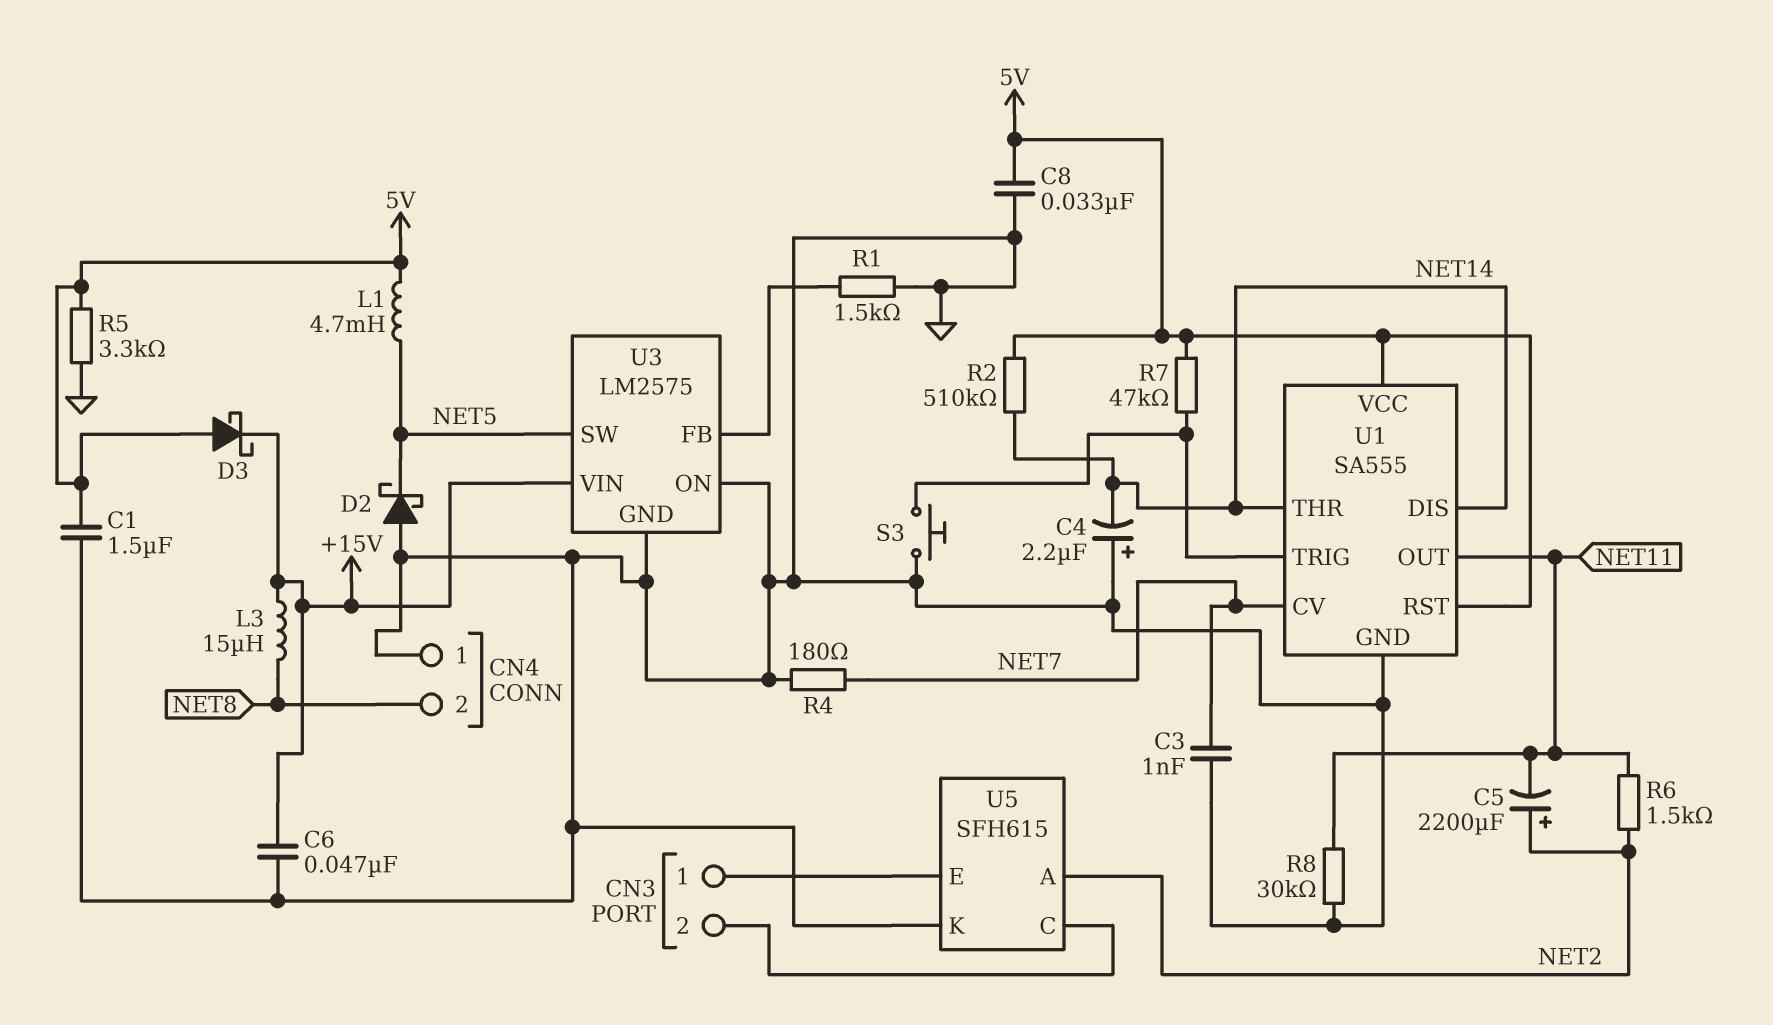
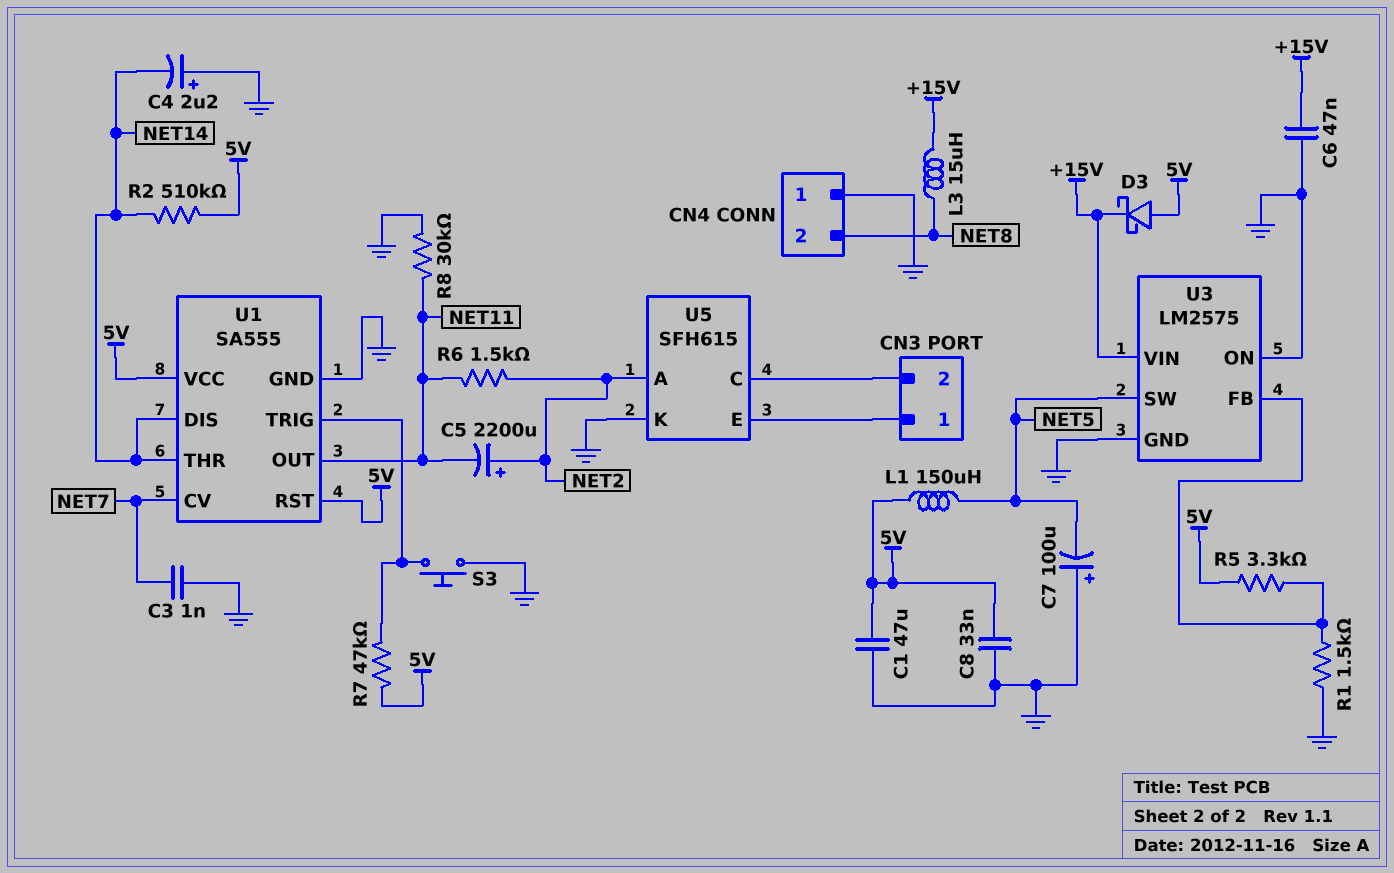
C1: 1.5uF (5V, GND) -> 47uF (5V, GND)
C7: none -> 100uF (plus GND, minus NET5)
D2: schottky (A GND, K NET5) -> none
L1: 4.7mH (5V, NET5) -> 150uH (5V, NET5)
R4: 180 (GND, NET7) -> none
R5: 3.3k (5V, GND) -> 3.3k (5V, U3/FB)

